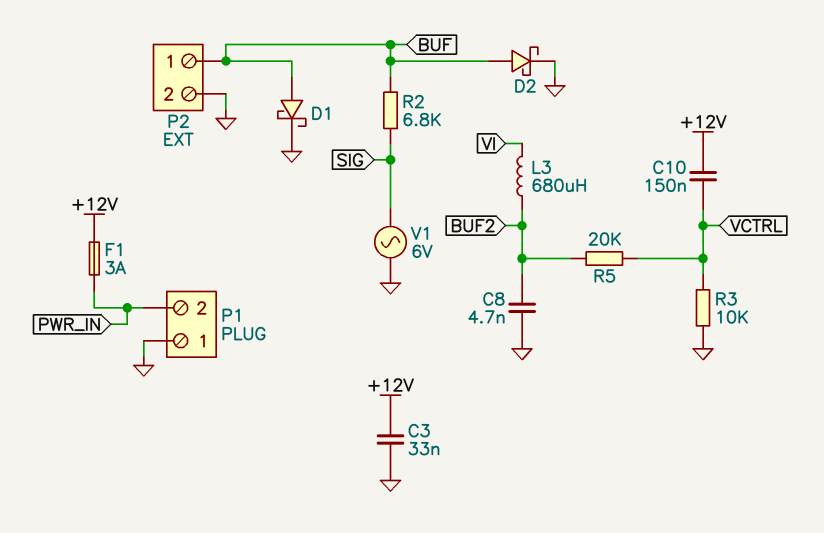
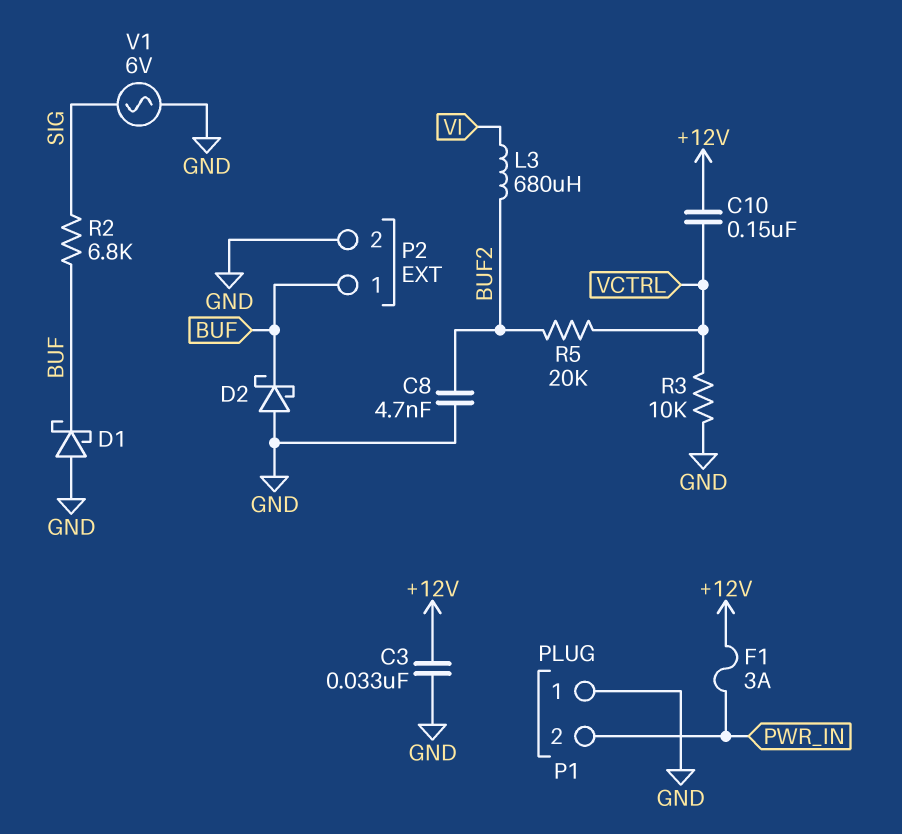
D1: schottky (A BUF, K GND) -> schottky (A GND, K BUF)
D2: schottky (A BUF, K GND) -> schottky (A GND, K BUF)

